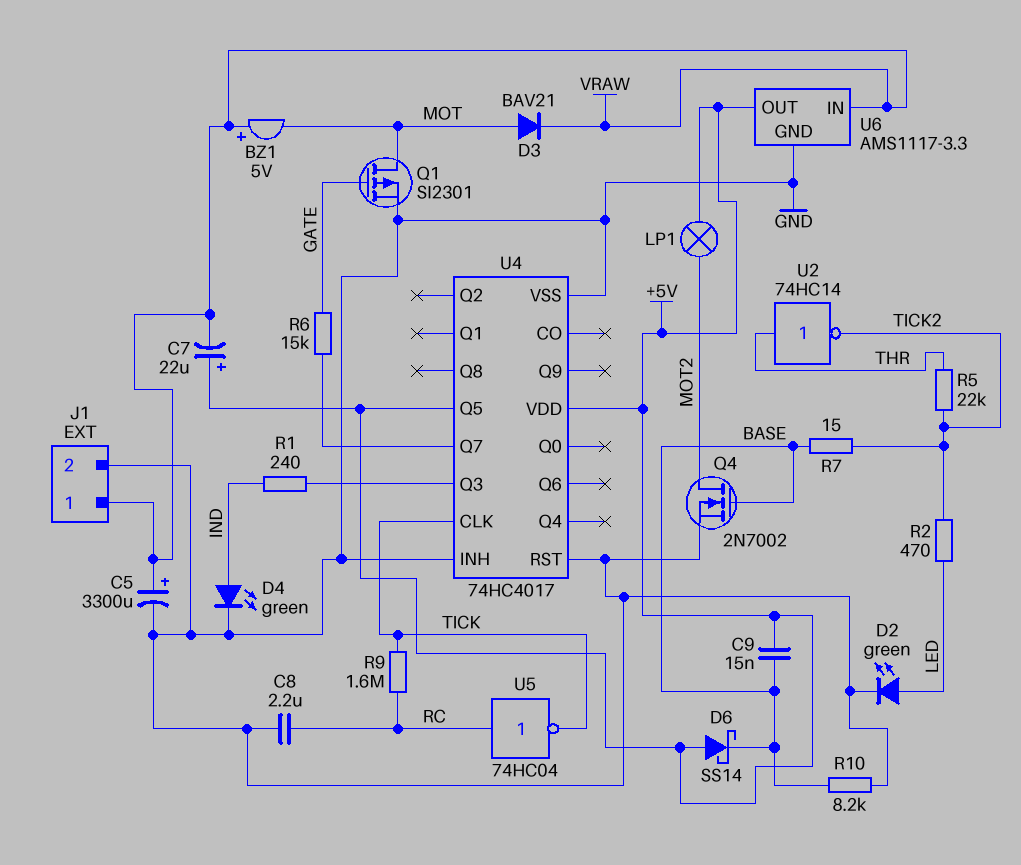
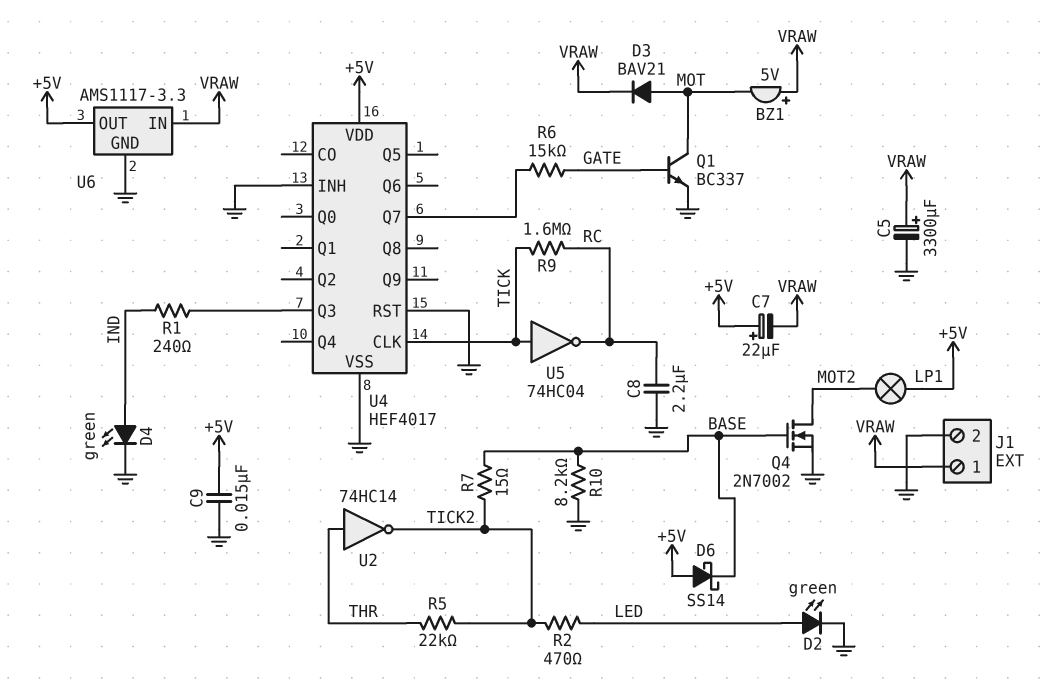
C9: 15nF (+5V, BASE) -> 15nF (+5V, GND)
Q1: PMOS SI2301 (G GATE, D MOT, S GND) -> NPN BC337 (B GATE, C MOT, E GND)
U4: 74HC4017 -> HEF4017
U4 pin Q5: +5V -> none
U5: NOT 74HC04 (in RC, out TICK) -> NOT 74HC04 (in TICK, out RC)

